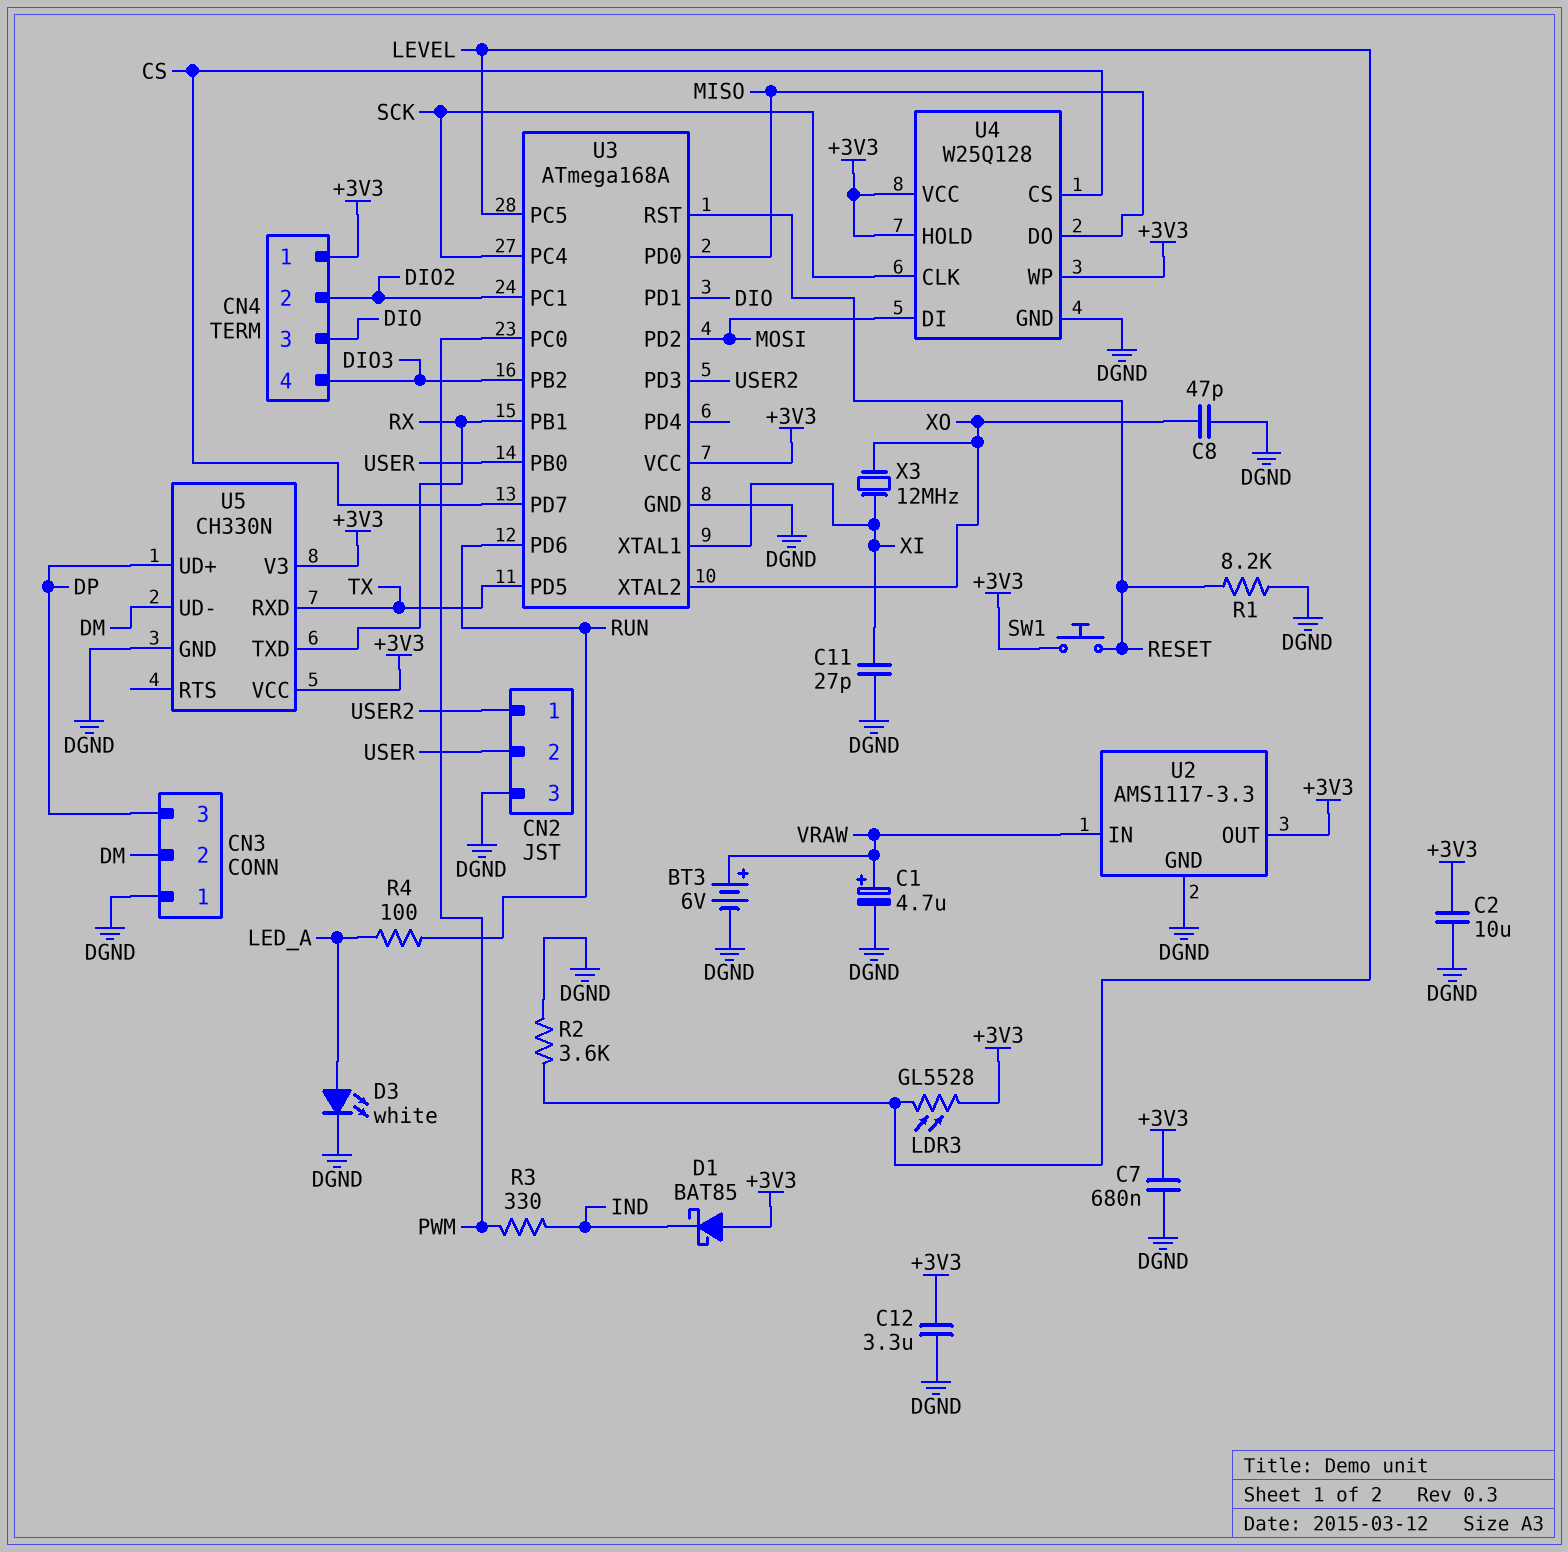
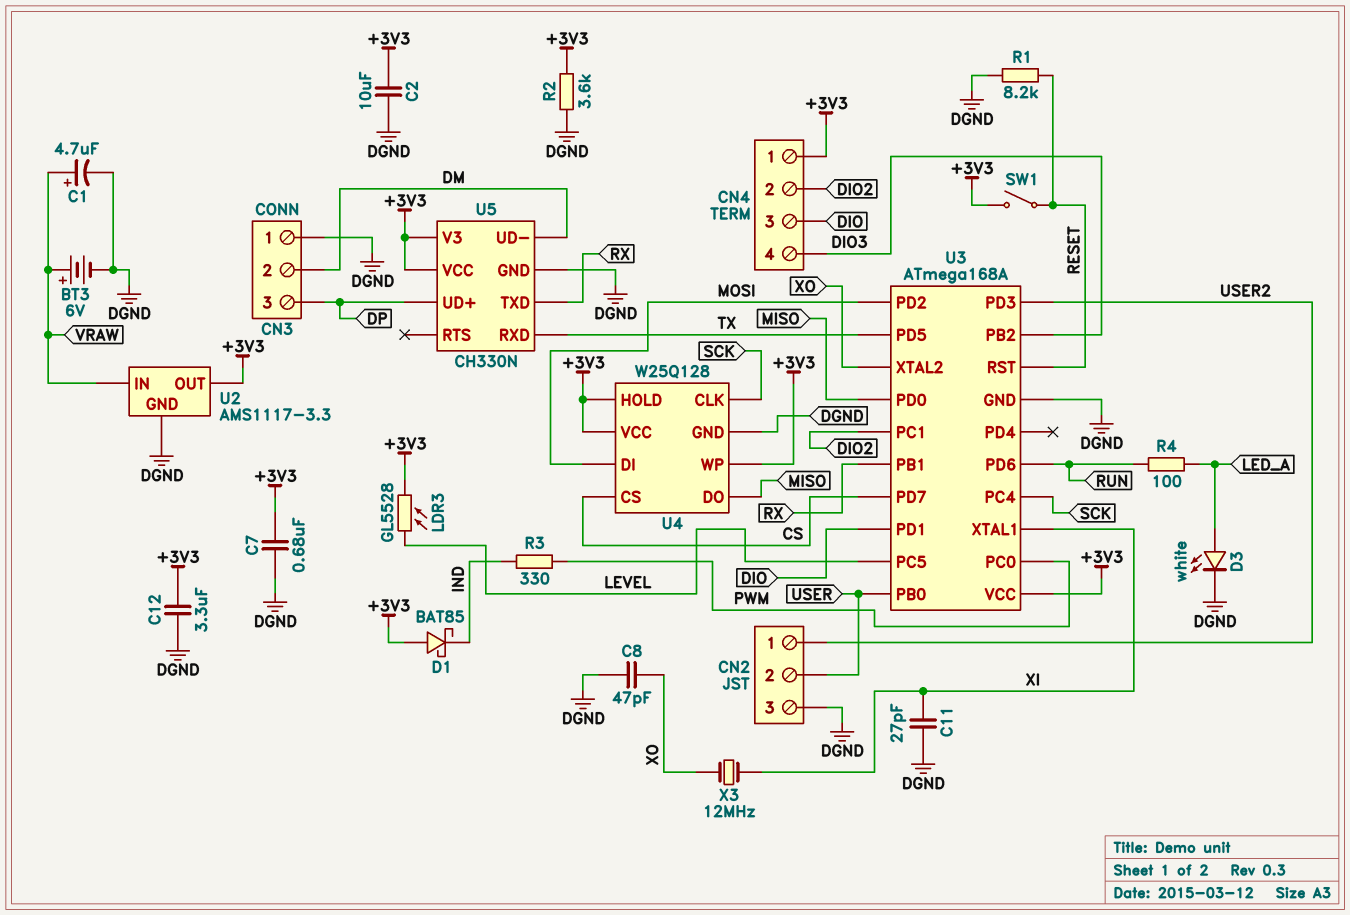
R2: 3.6k (DGND, LEVEL) -> 3.6k (+3V3, DGND)
SW1: button (+3V3, RESET) -> switch (+3V3, RESET)

